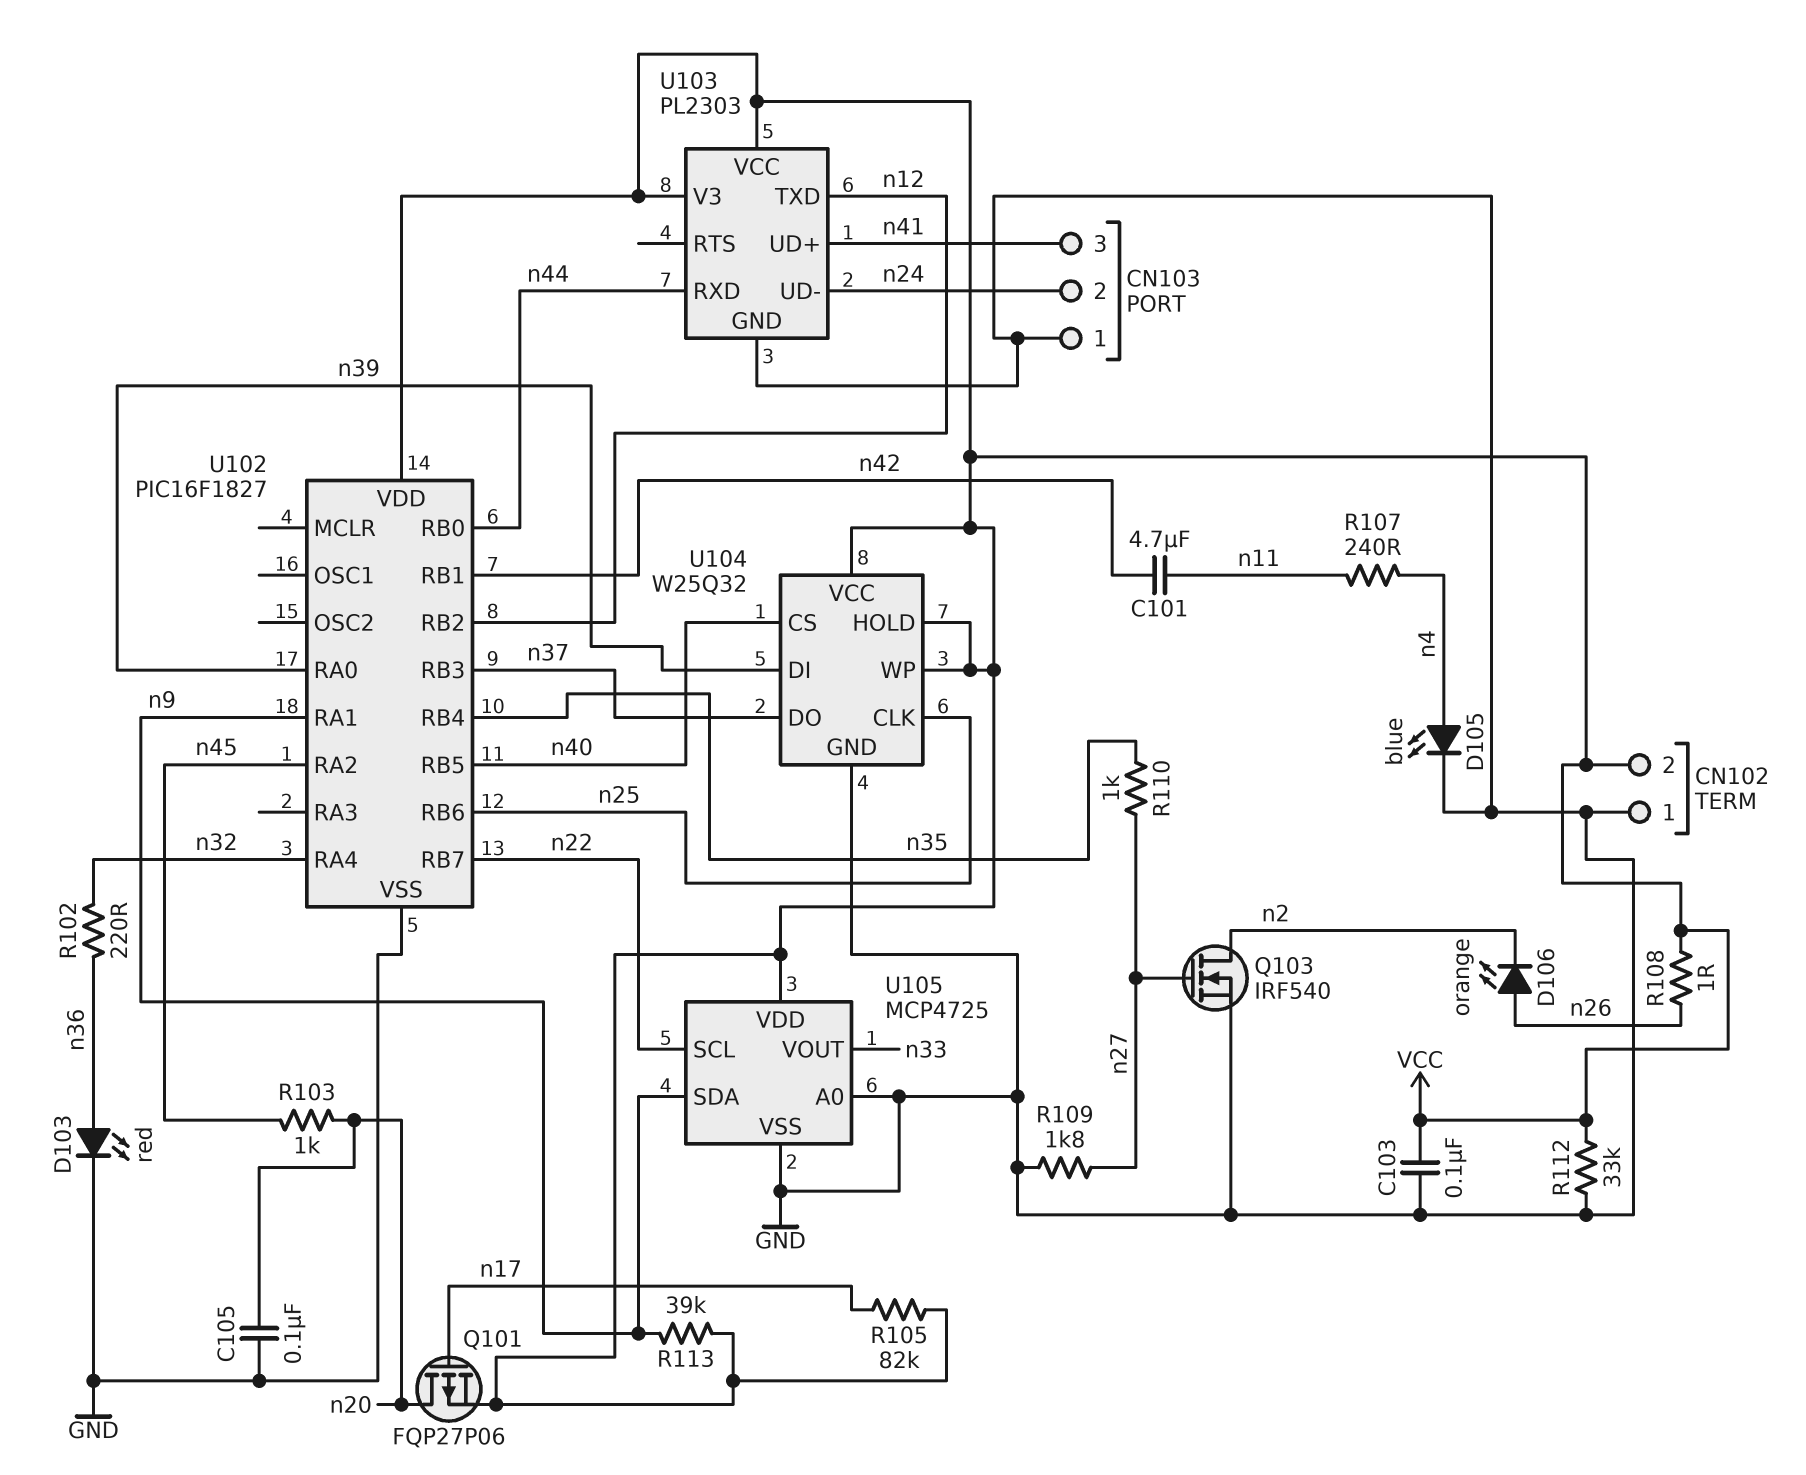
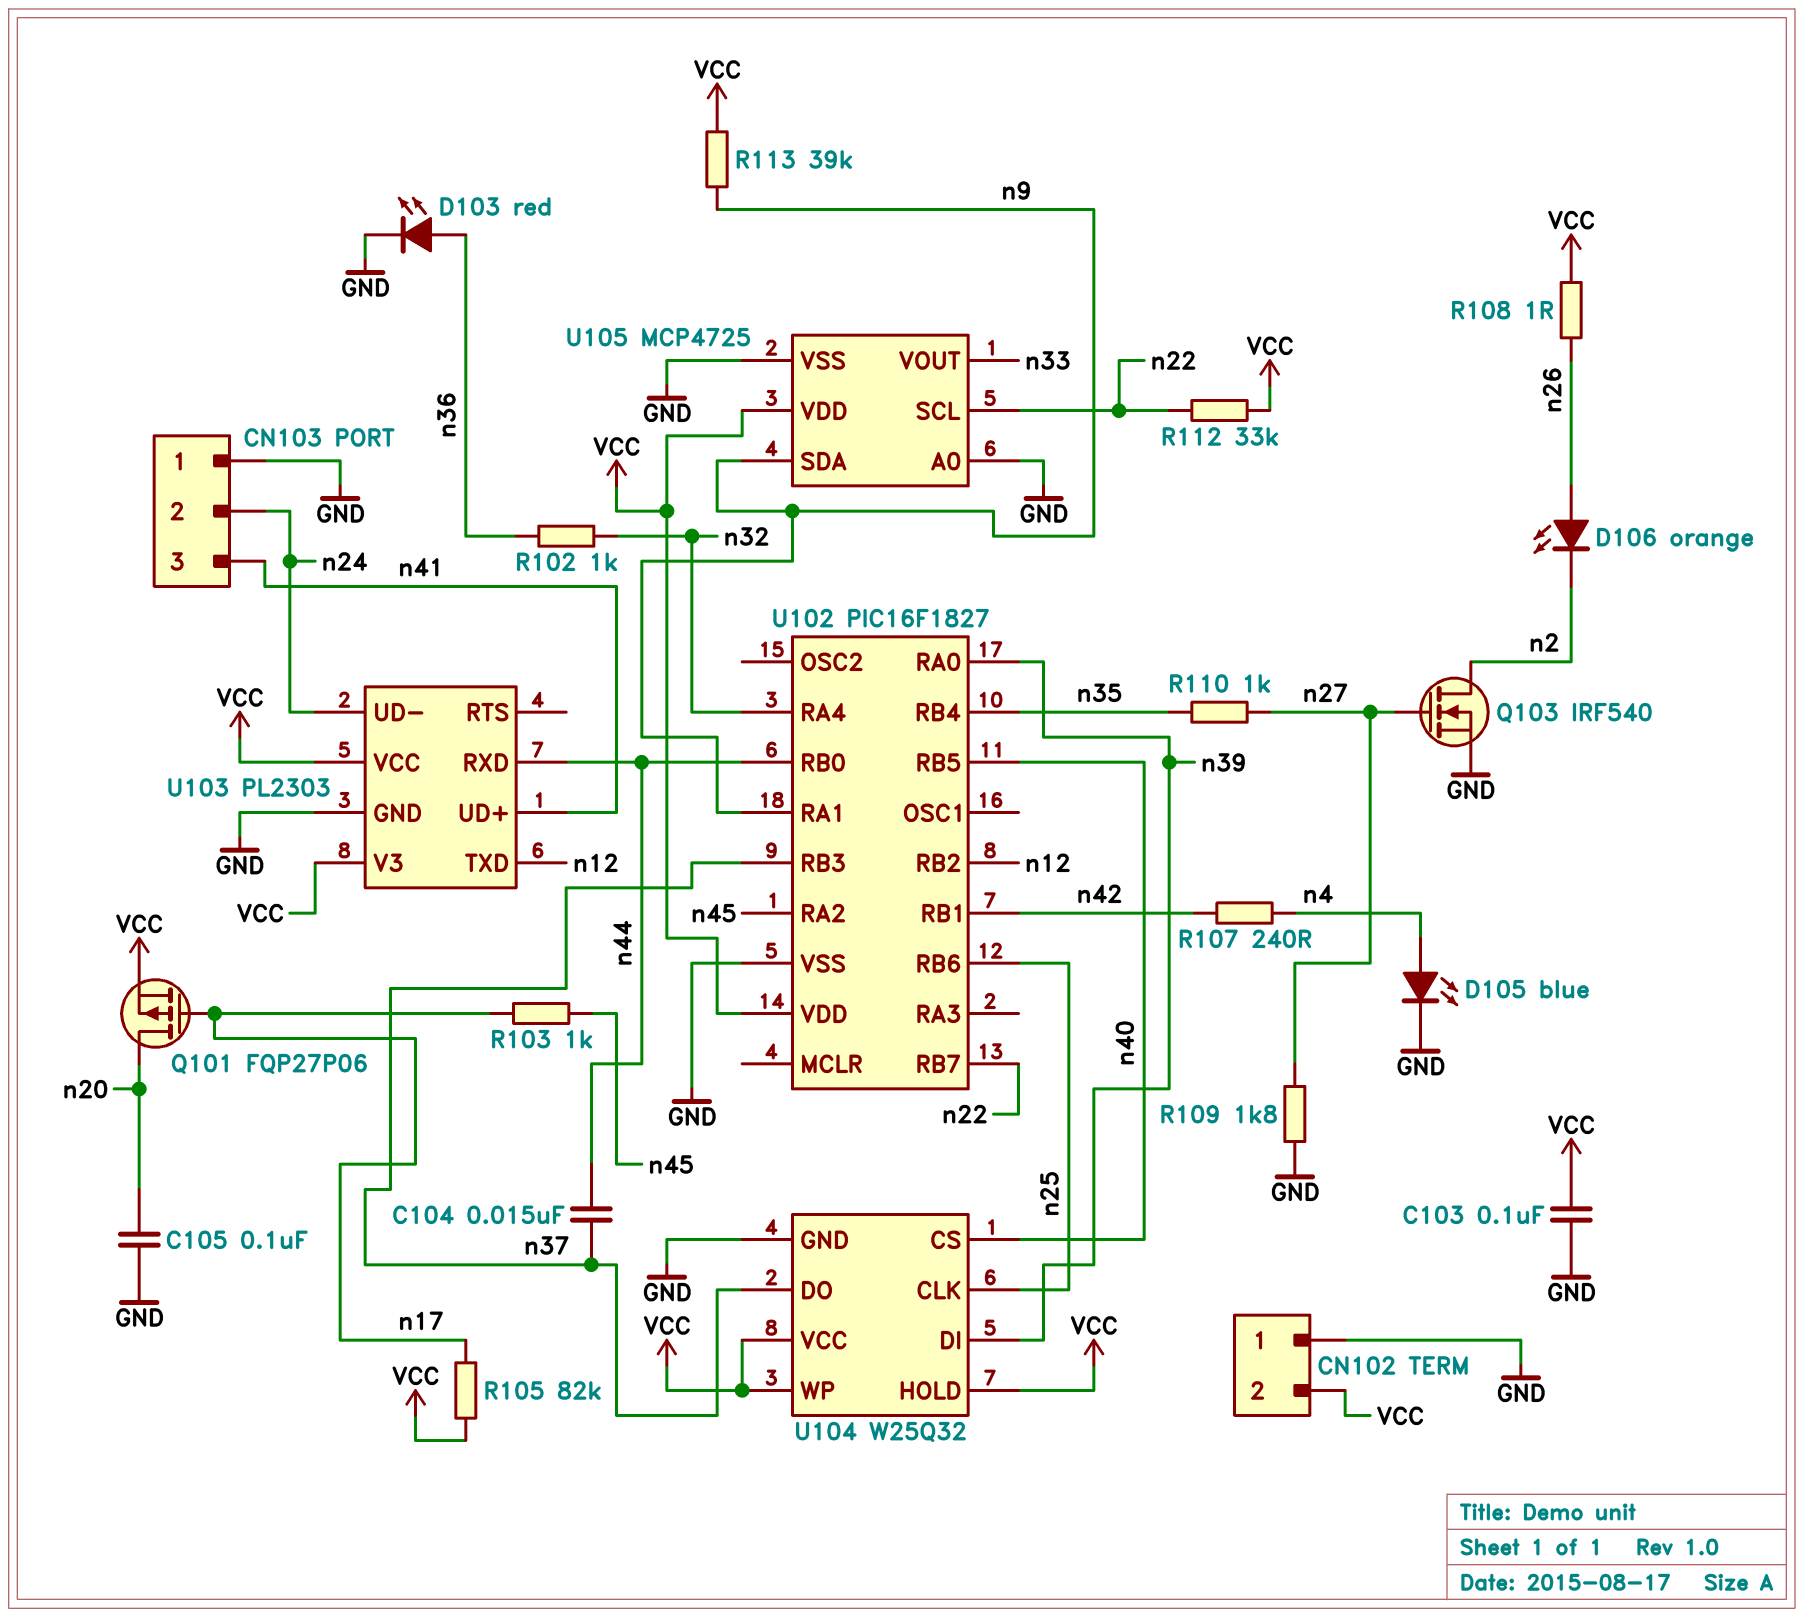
C101: 4.7uF (n11, n42) -> none
C104: none -> 15nF (n37, n44)
R102: 220 (n32, n36) -> 1k (n32, n36)
R103: 1k (n20, n45) -> 1k (n17, n45)
R107: 240 (n4, n11) -> 240 (n4, n42)
R112: 33k (GND, VCC) -> 33k (VCC, n22)

